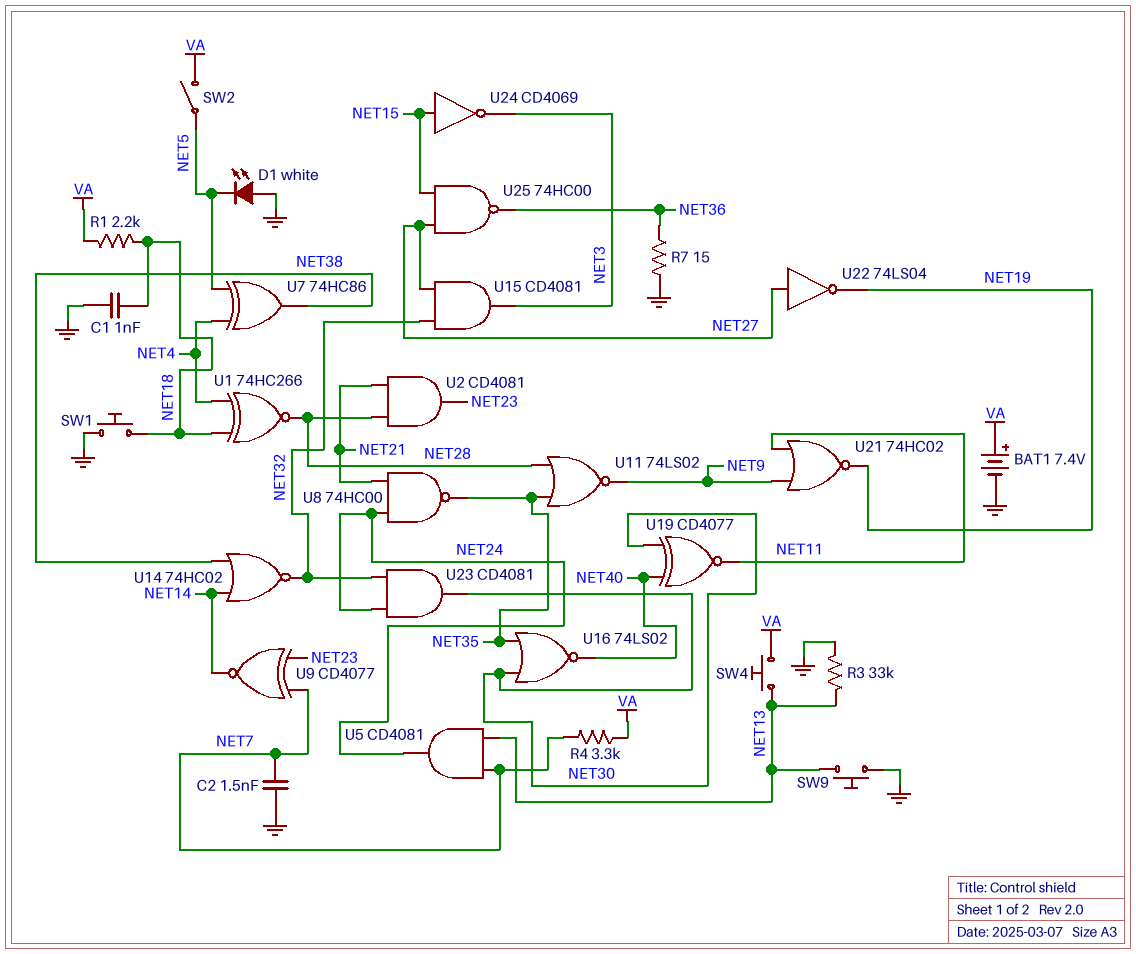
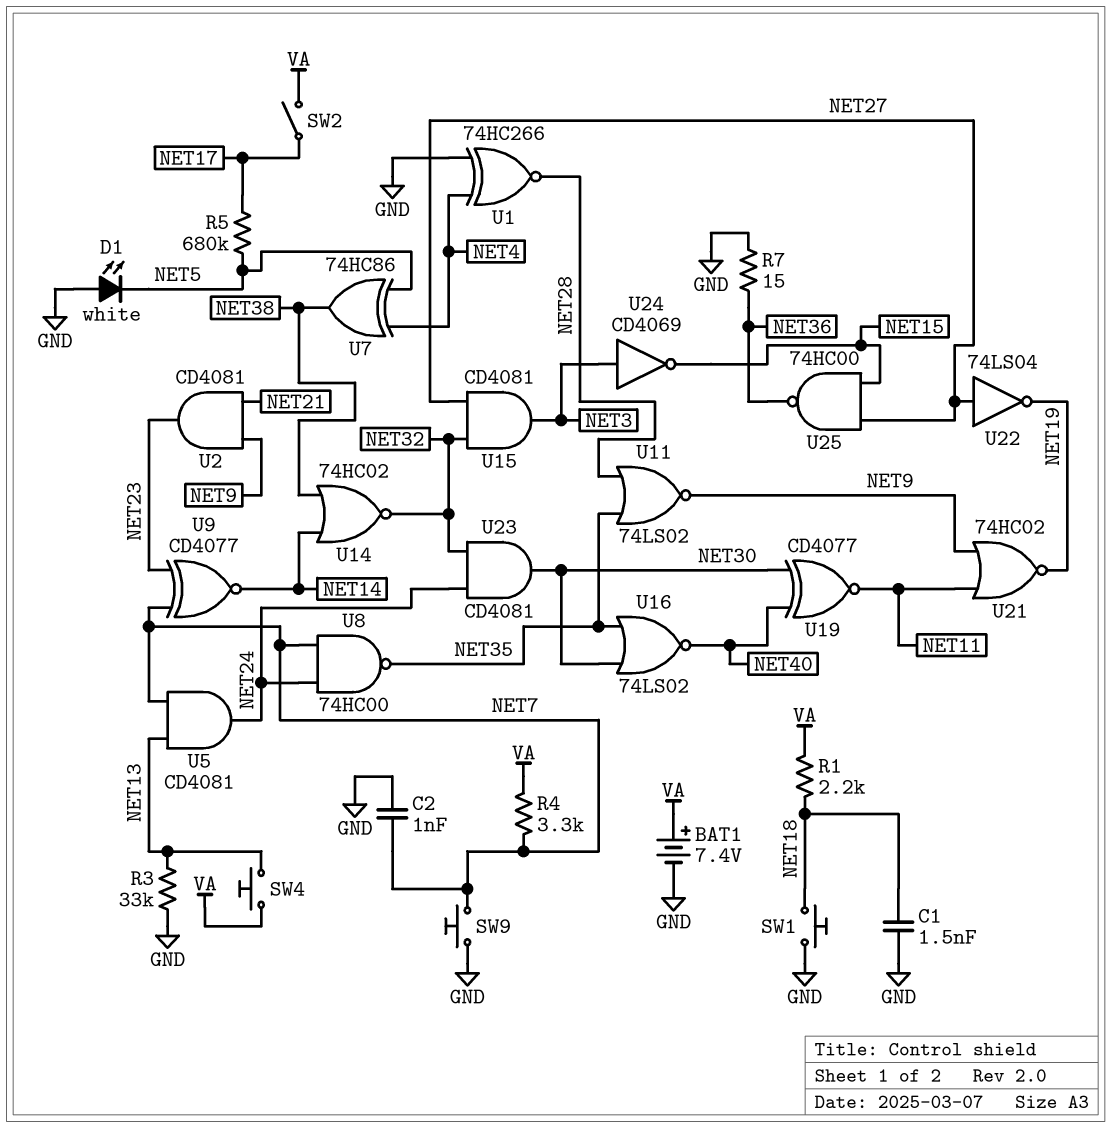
C1: 1nF (GND, NET18) -> 1.5nF (GND, NET18)
C2: 1.5nF (GND, NET7) -> 1nF (GND, NET7)
R5: none -> 680k (NET5, NET17)
SW2: switch (NET5, VA) -> switch (NET17, VA)
SW9: button (GND, NET13) -> button (GND, NET7)
U1: XNOR 74HC266 (in NET4, in NET18, out NET28) -> XNOR 74HC266 (in GND, in NET4, out NET28)
U2: AND CD4081 (in NET21, in NET28, out NET23) -> AND CD4081 (in NET9, in NET21, out NET23)
U8: NAND 74HC00 (in NET21, in NET24, out NET35) -> NAND 74HC00 (in NET7, in NET24, out NET35)
U24: NOT CD4069 (in NET15, out NET3) -> NOT CD4069 (in NET3, out NET15)

